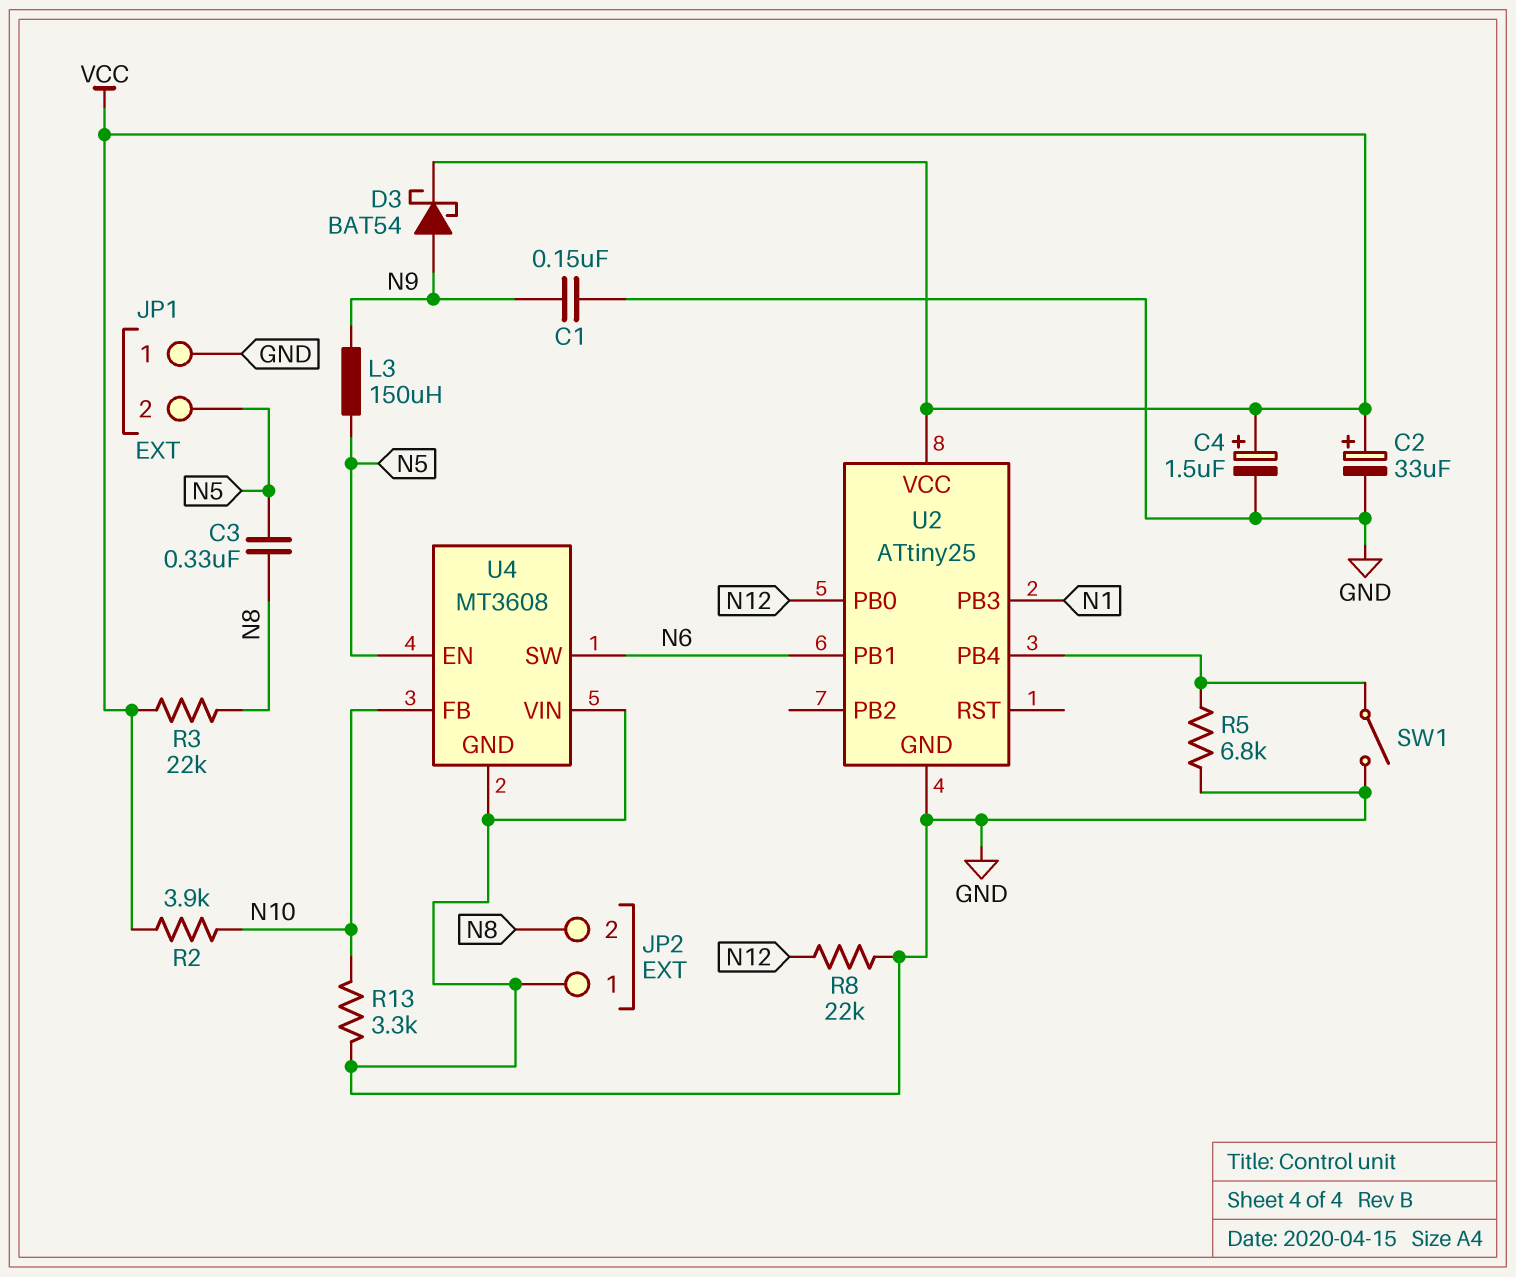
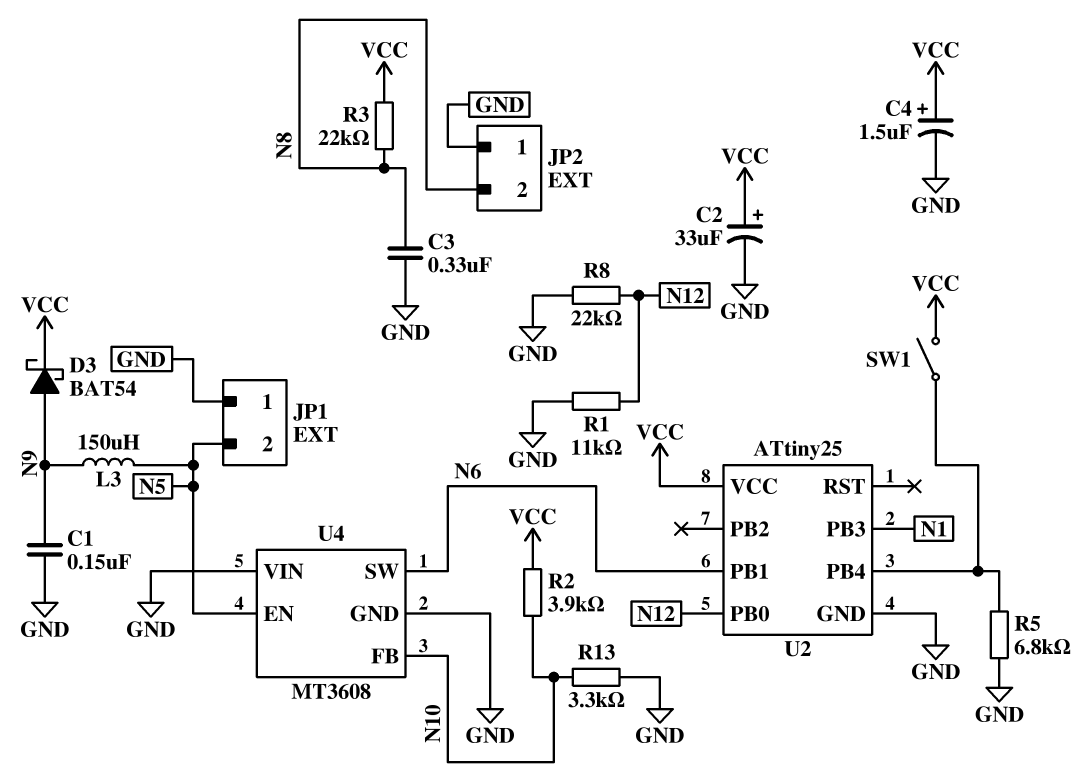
C3: 330nF (N5, N8) -> 330nF (GND, N8)
R1: none -> 11k (GND, N12)
SW1: switch (GND, U2/PB4) -> switch (U2/PB4, VCC)

